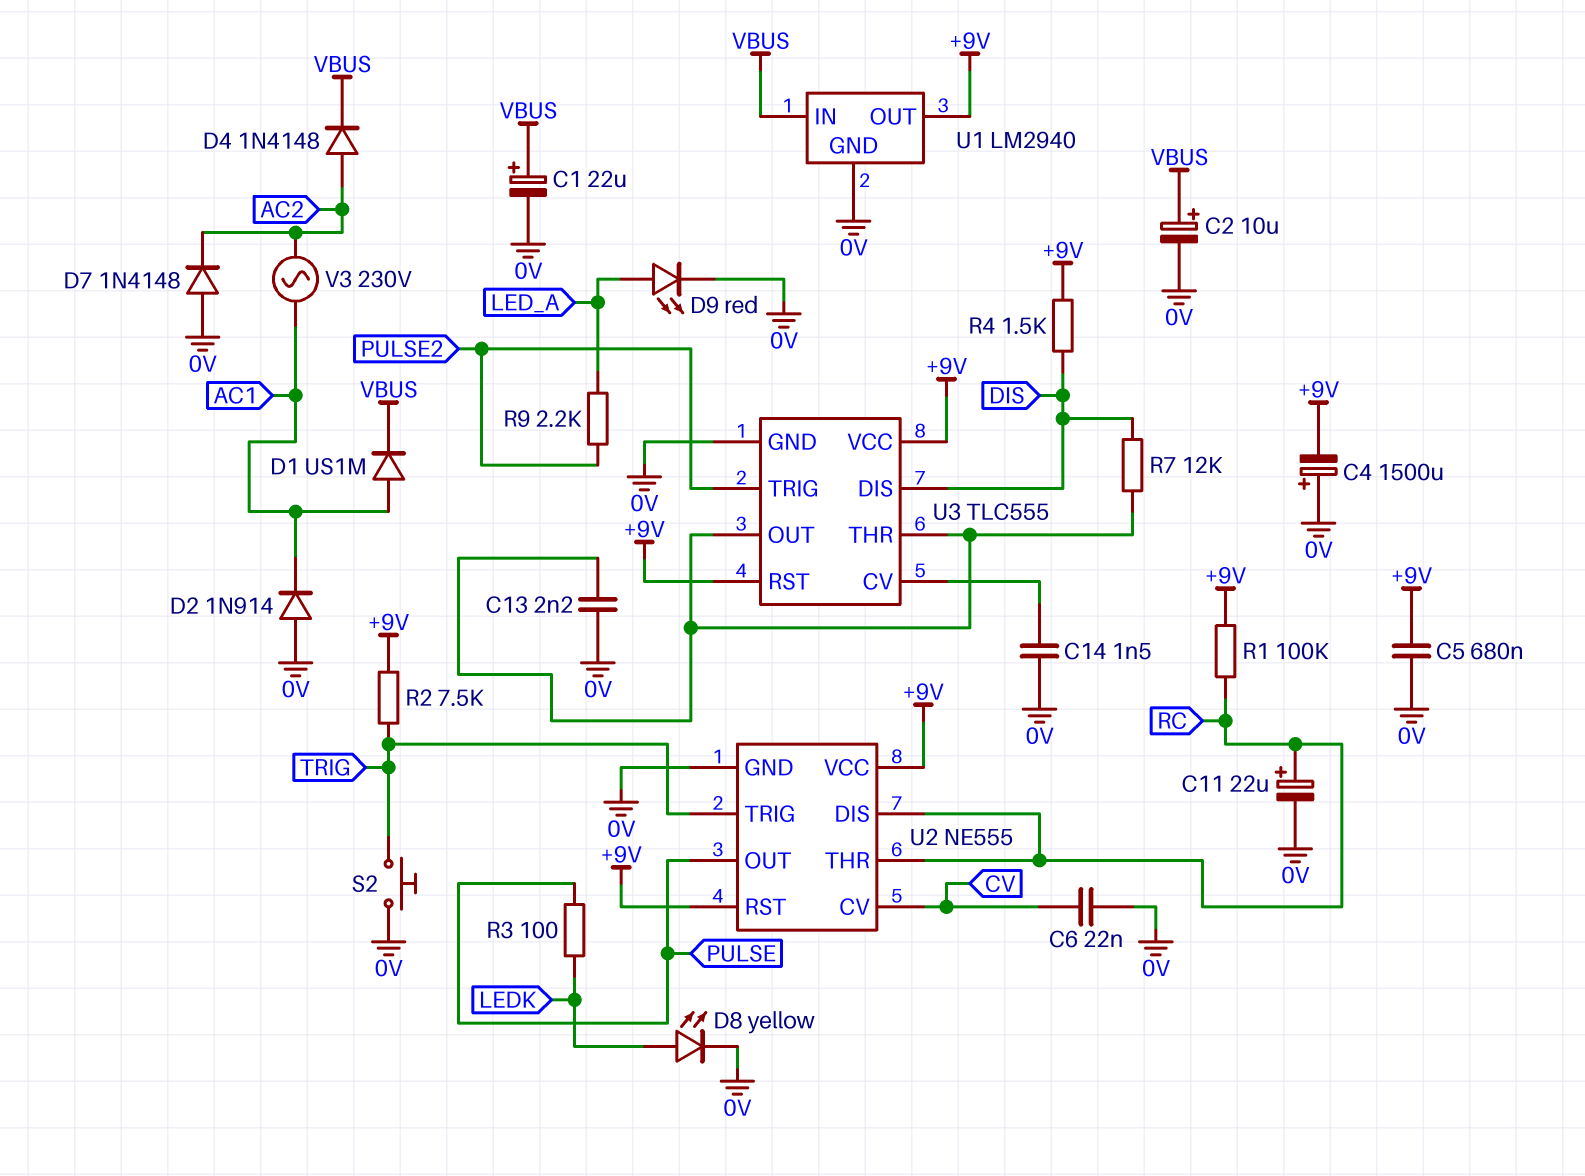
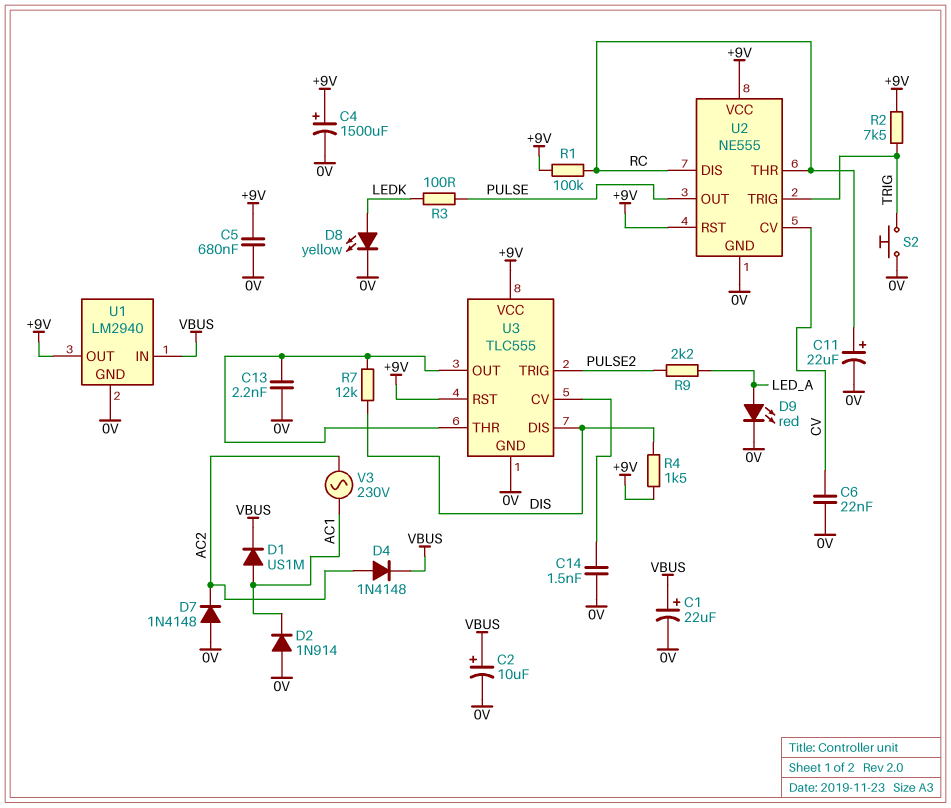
C4: 1500uF (plus 0V, minus +9V) -> 1500uF (plus +9V, minus 0V)

